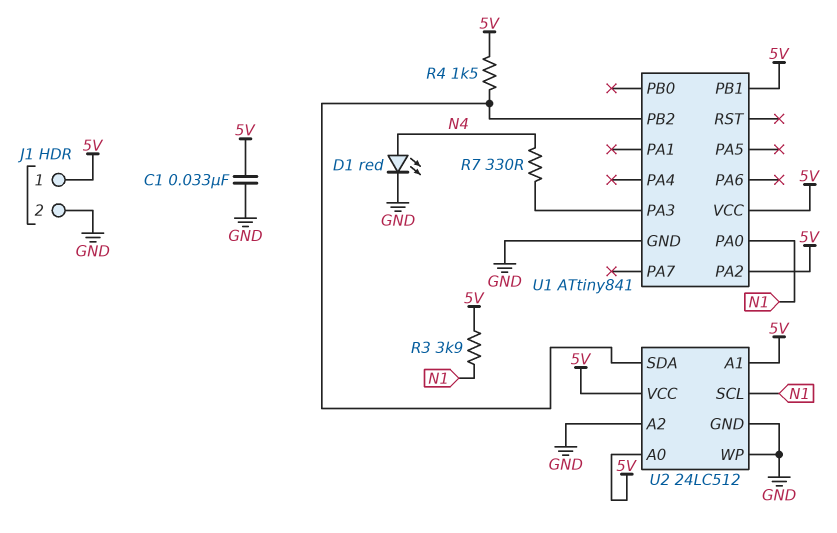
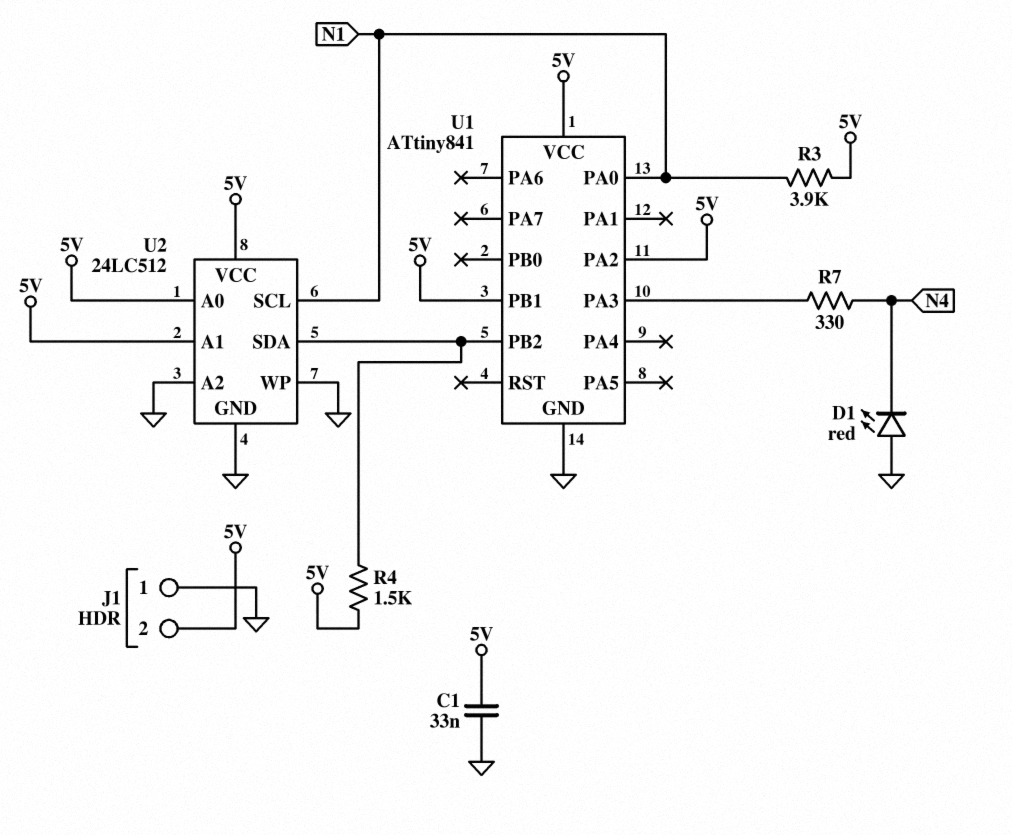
D1: LED red (A N4, K GND) -> LED red (A GND, K N4)
J1 pin 1: 5V -> GND
J1 pin 2: GND -> 5V

